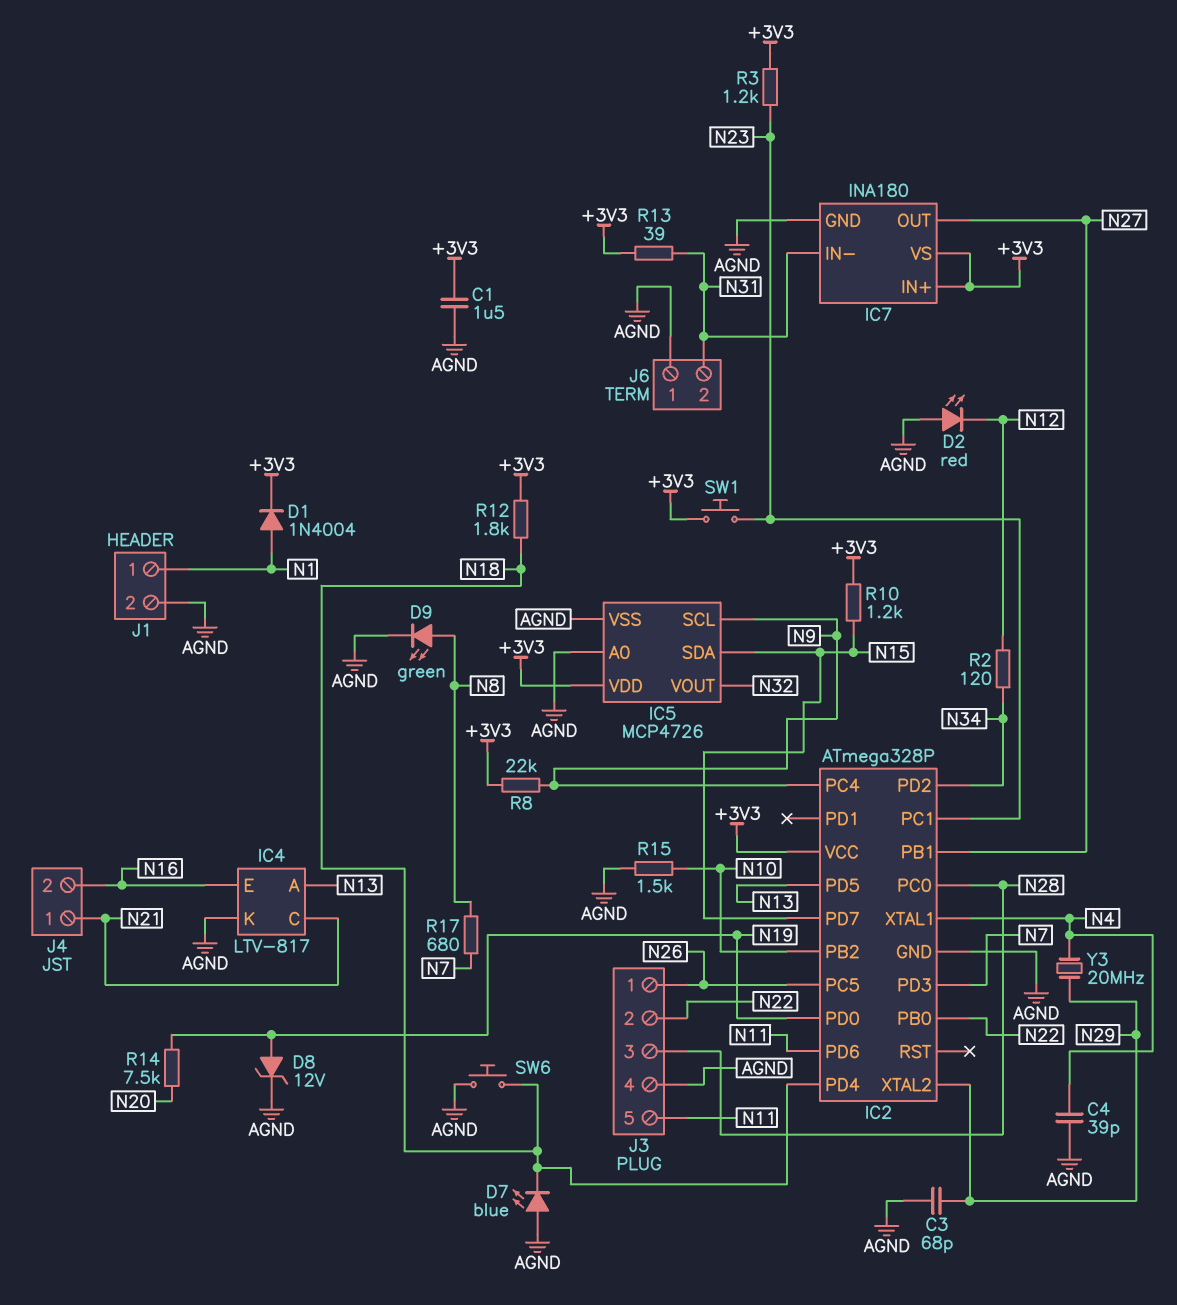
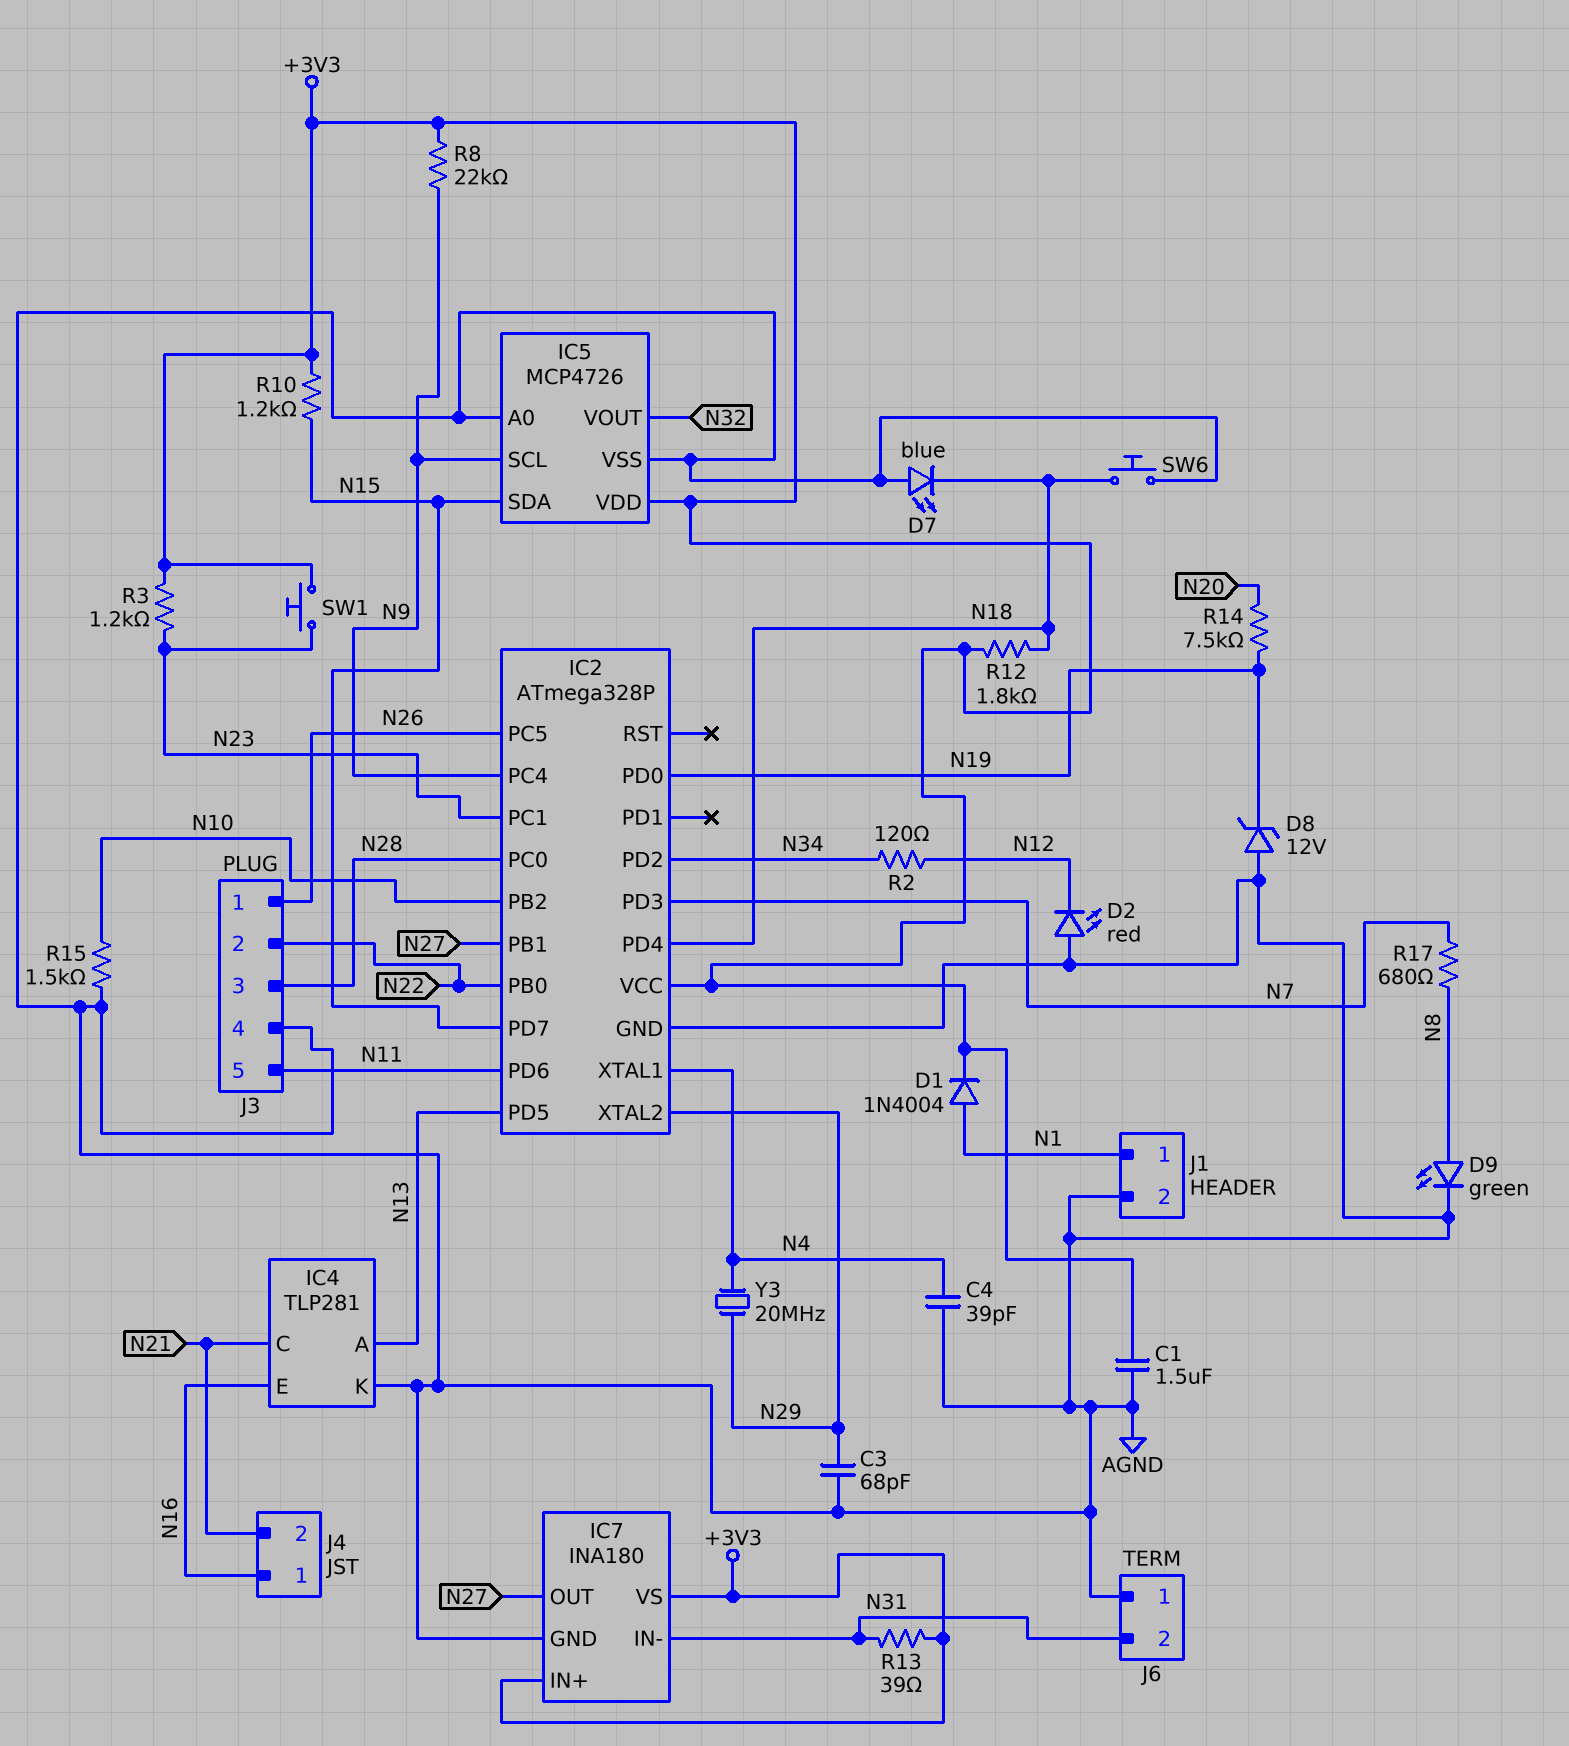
D8: zener 12V (A N19, K AGND) -> zener 12V (A AGND, K N19)
IC4: LTV-817 -> TLP281
J4 pin 1: N21 -> N16
J4 pin 2: N16 -> N21

